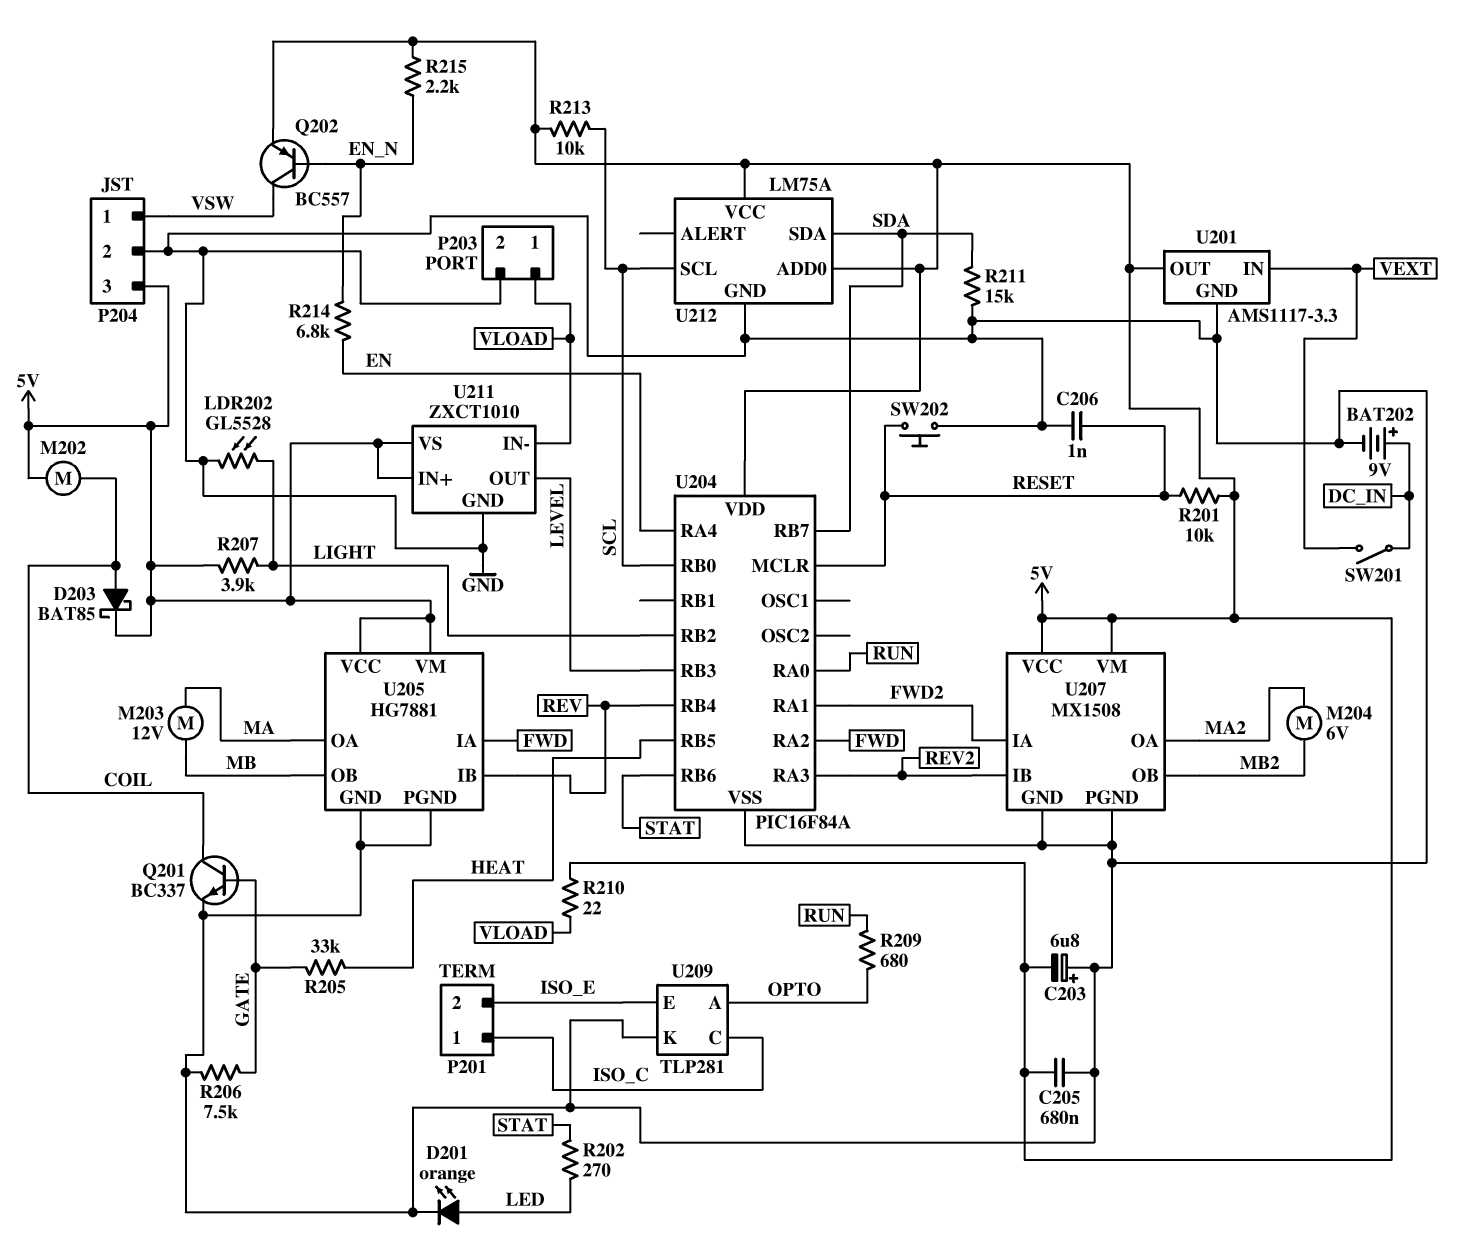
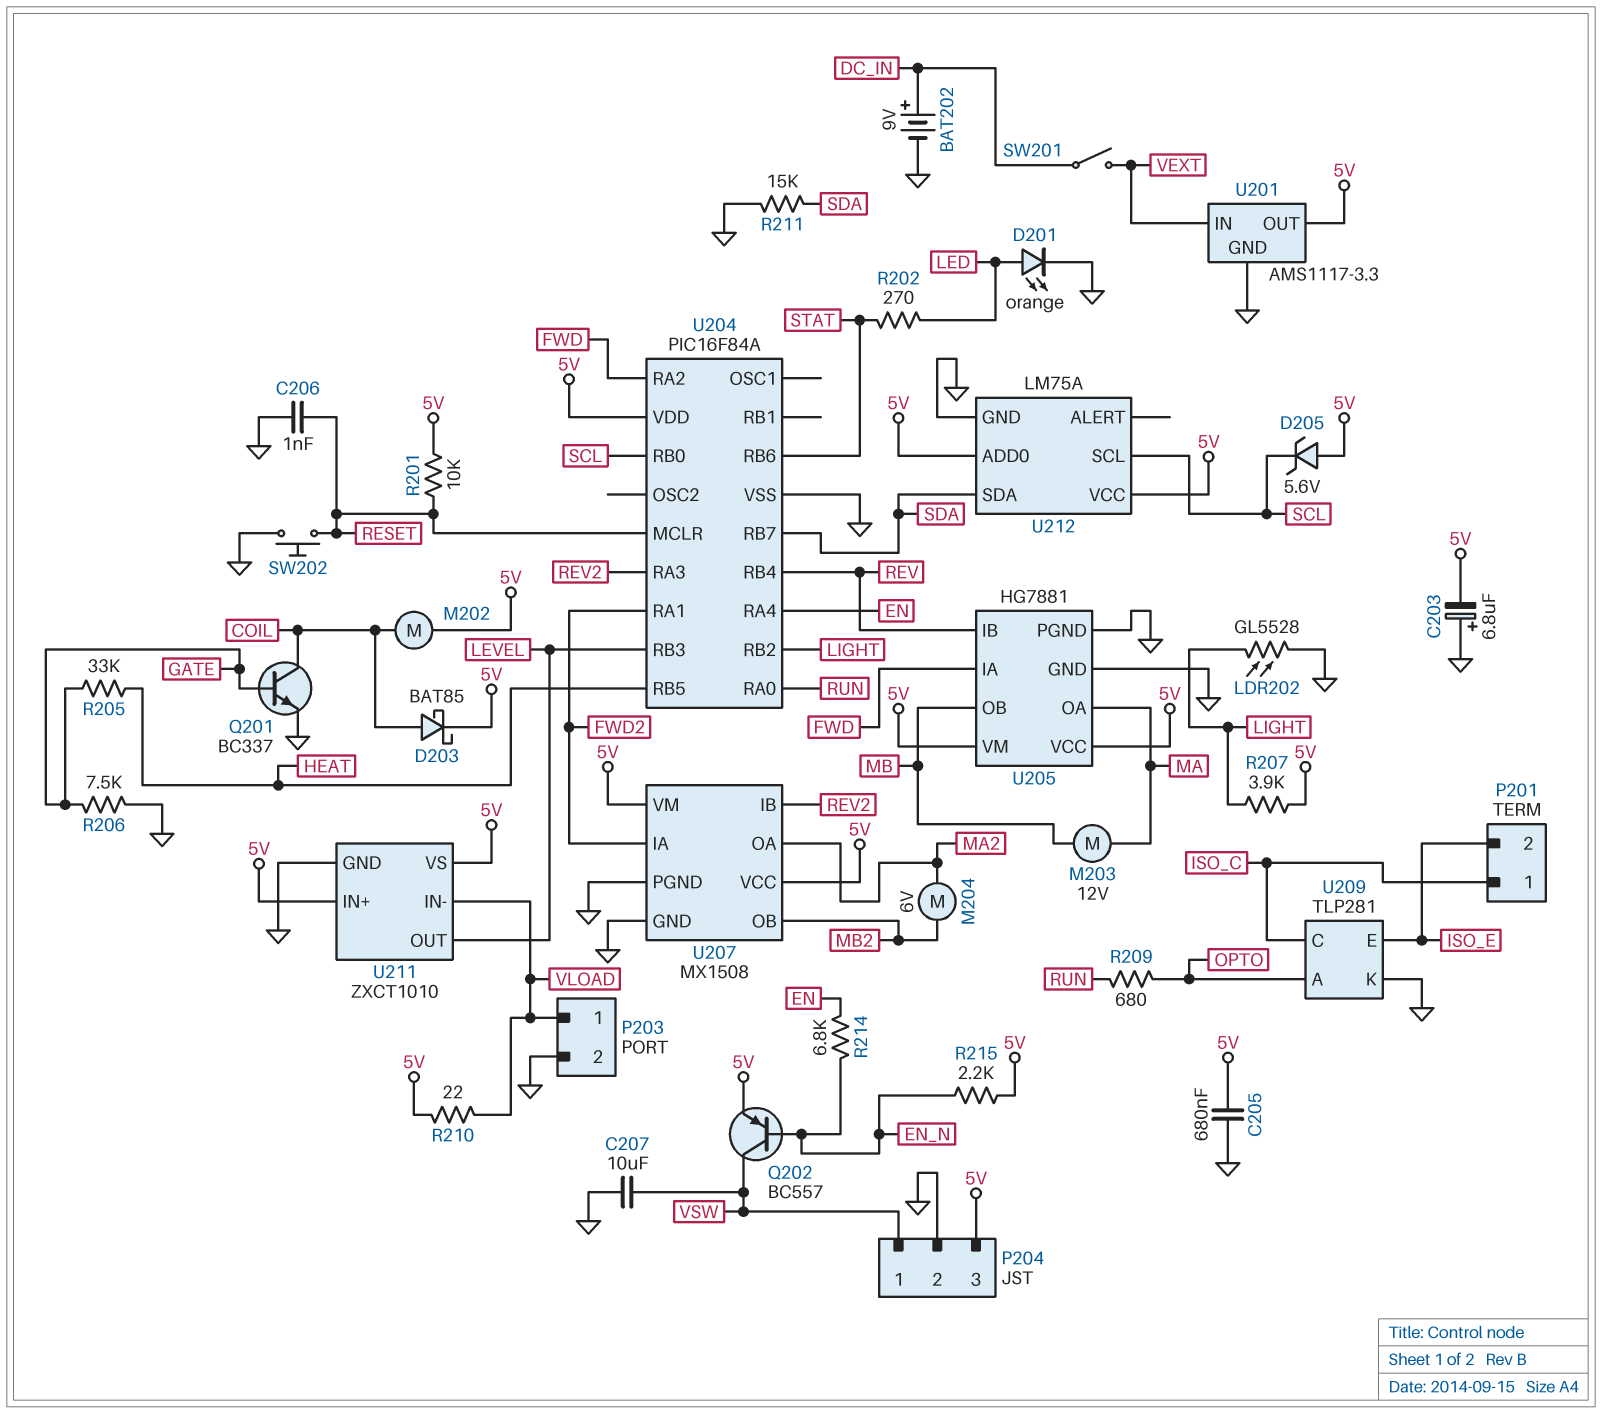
C207: none -> 10uF (GND, VSW)
D205: none -> zener 5.6V (A 5V, K SCL)
R213: 10k (5V, SCL) -> none

